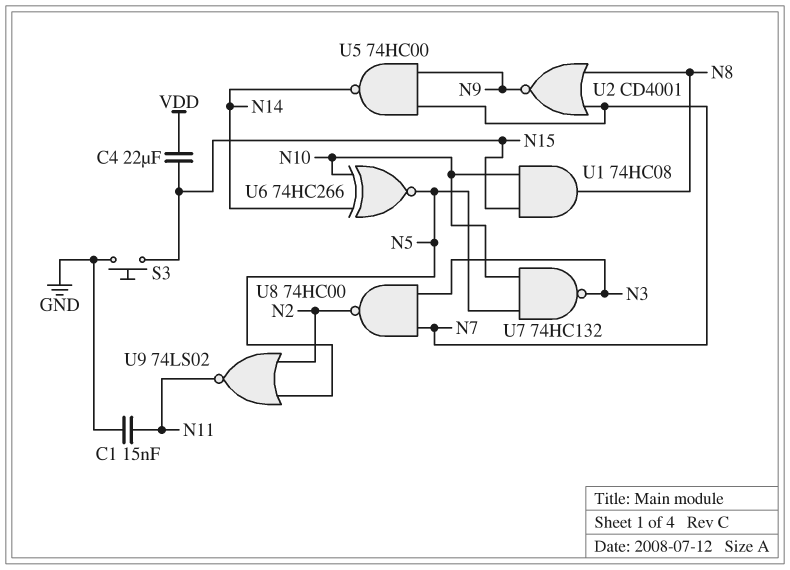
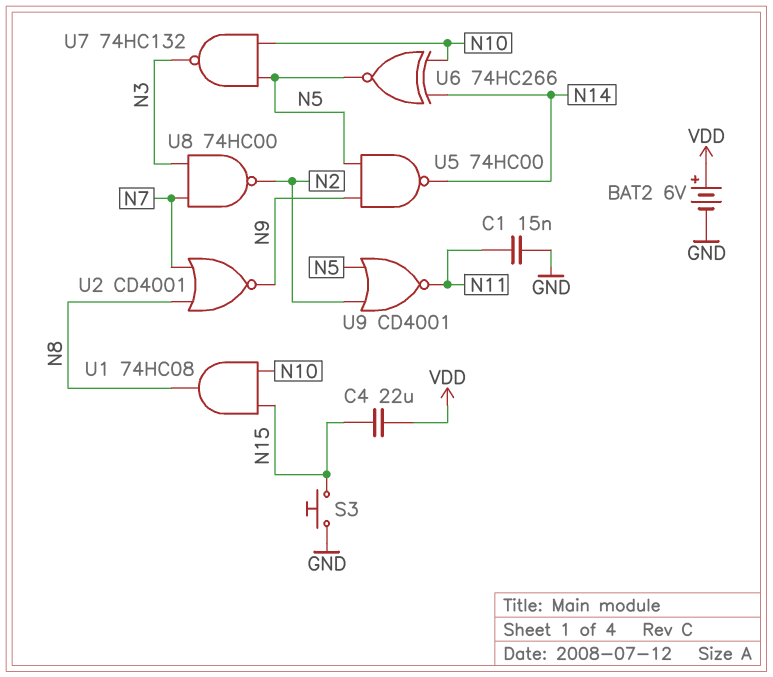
BAT2: none -> 6V (plus VDD, minus GND)
U5: NAND 74HC00 (in N7, in N9, out N14) -> NAND 74HC00 (in N5, in N9, out N14)
U9: NOR 74LS02 (in N2, in N5, out N11) -> NOR CD4001 (in N2, in N5, out N11)

